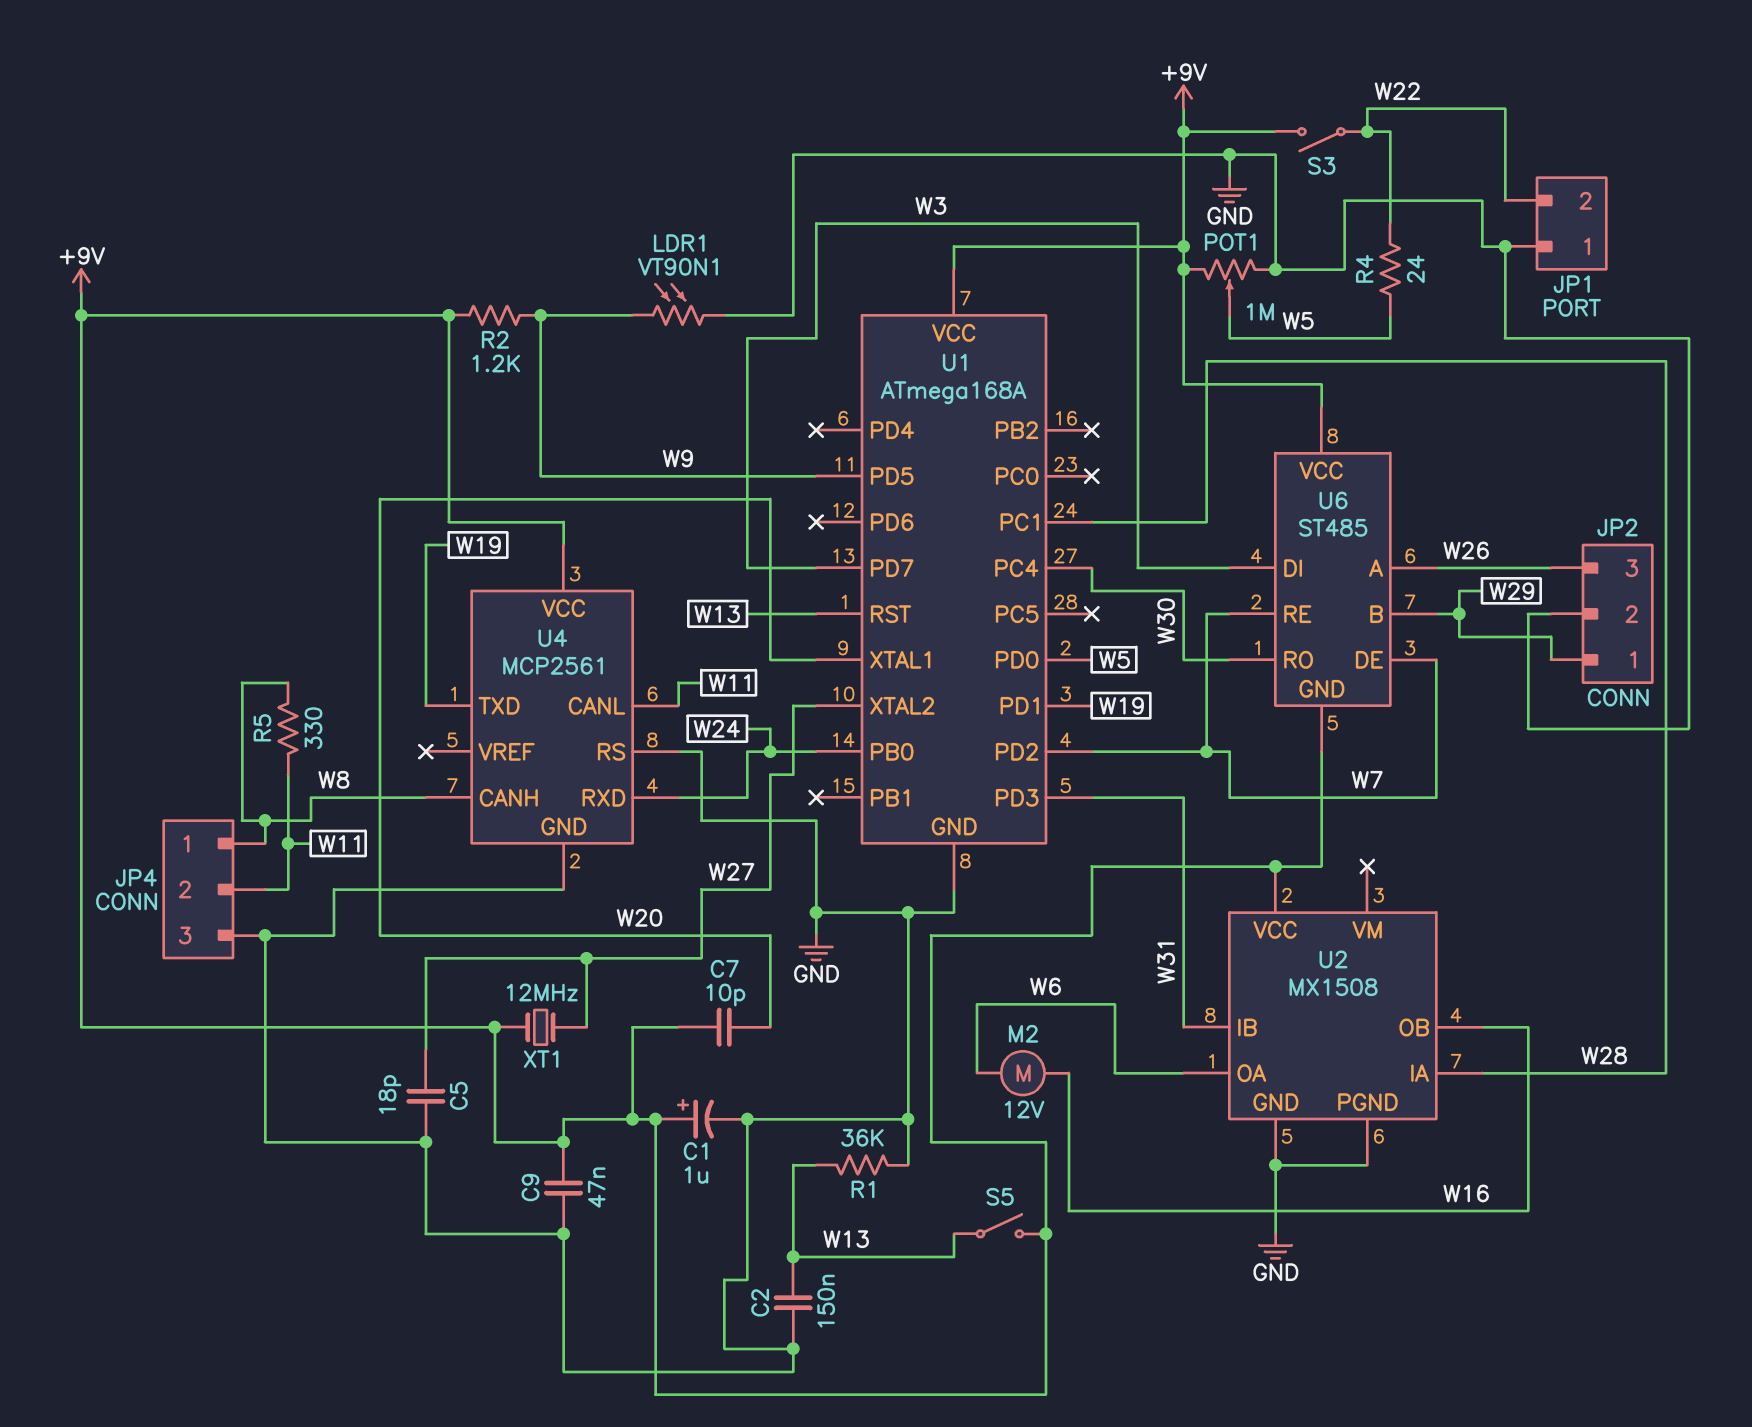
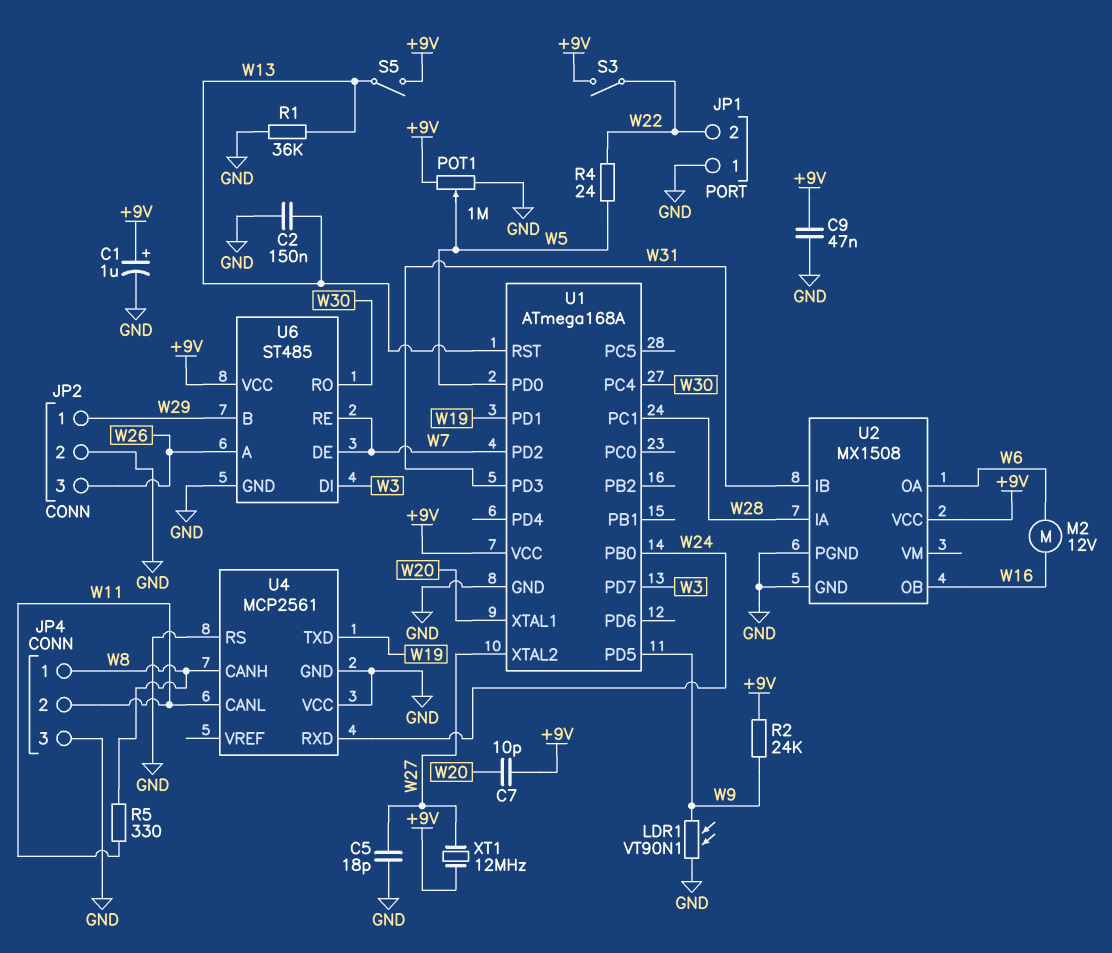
R2: 1.2k (+9V, W9) -> 24k (+9V, W9)
U4 pin VCC: +9V -> GND
U6 pin GND: +9V -> GND

